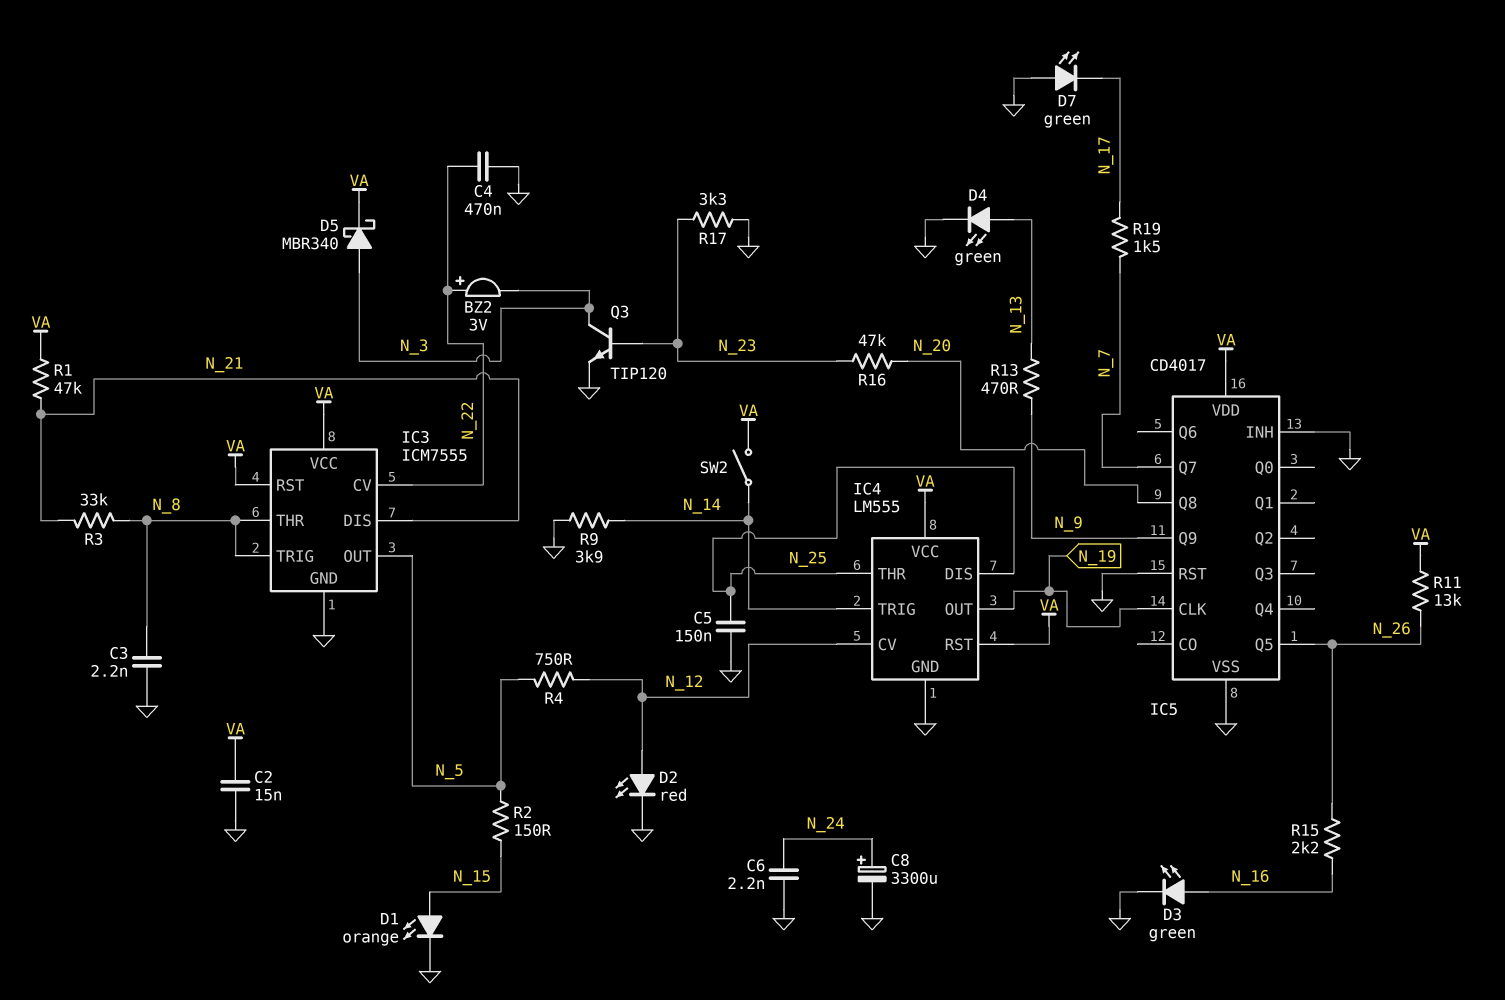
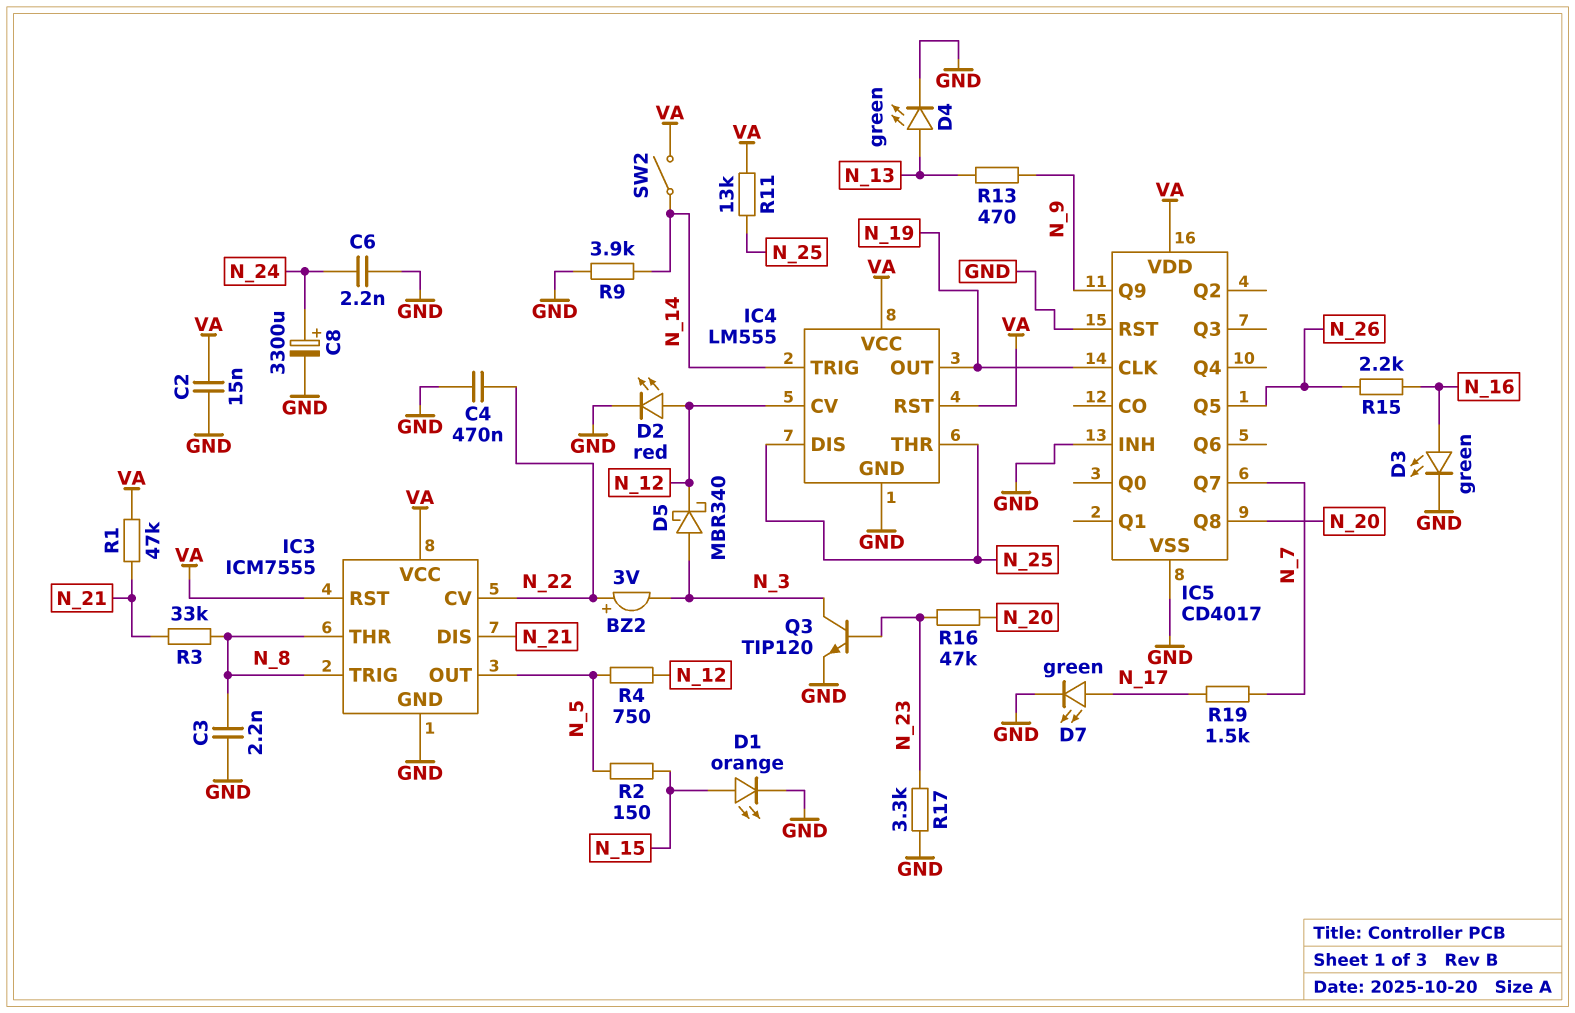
C5: 150nF (GND, N_25) -> none
D5: schottky MBR340 (A N_3, K VA) -> schottky MBR340 (A N_3, K N_12)
D7: LED green (A GND, K N_17) -> LED green (A N_17, K GND)
R11: 13k (N_26, VA) -> 13k (N_25, VA)

